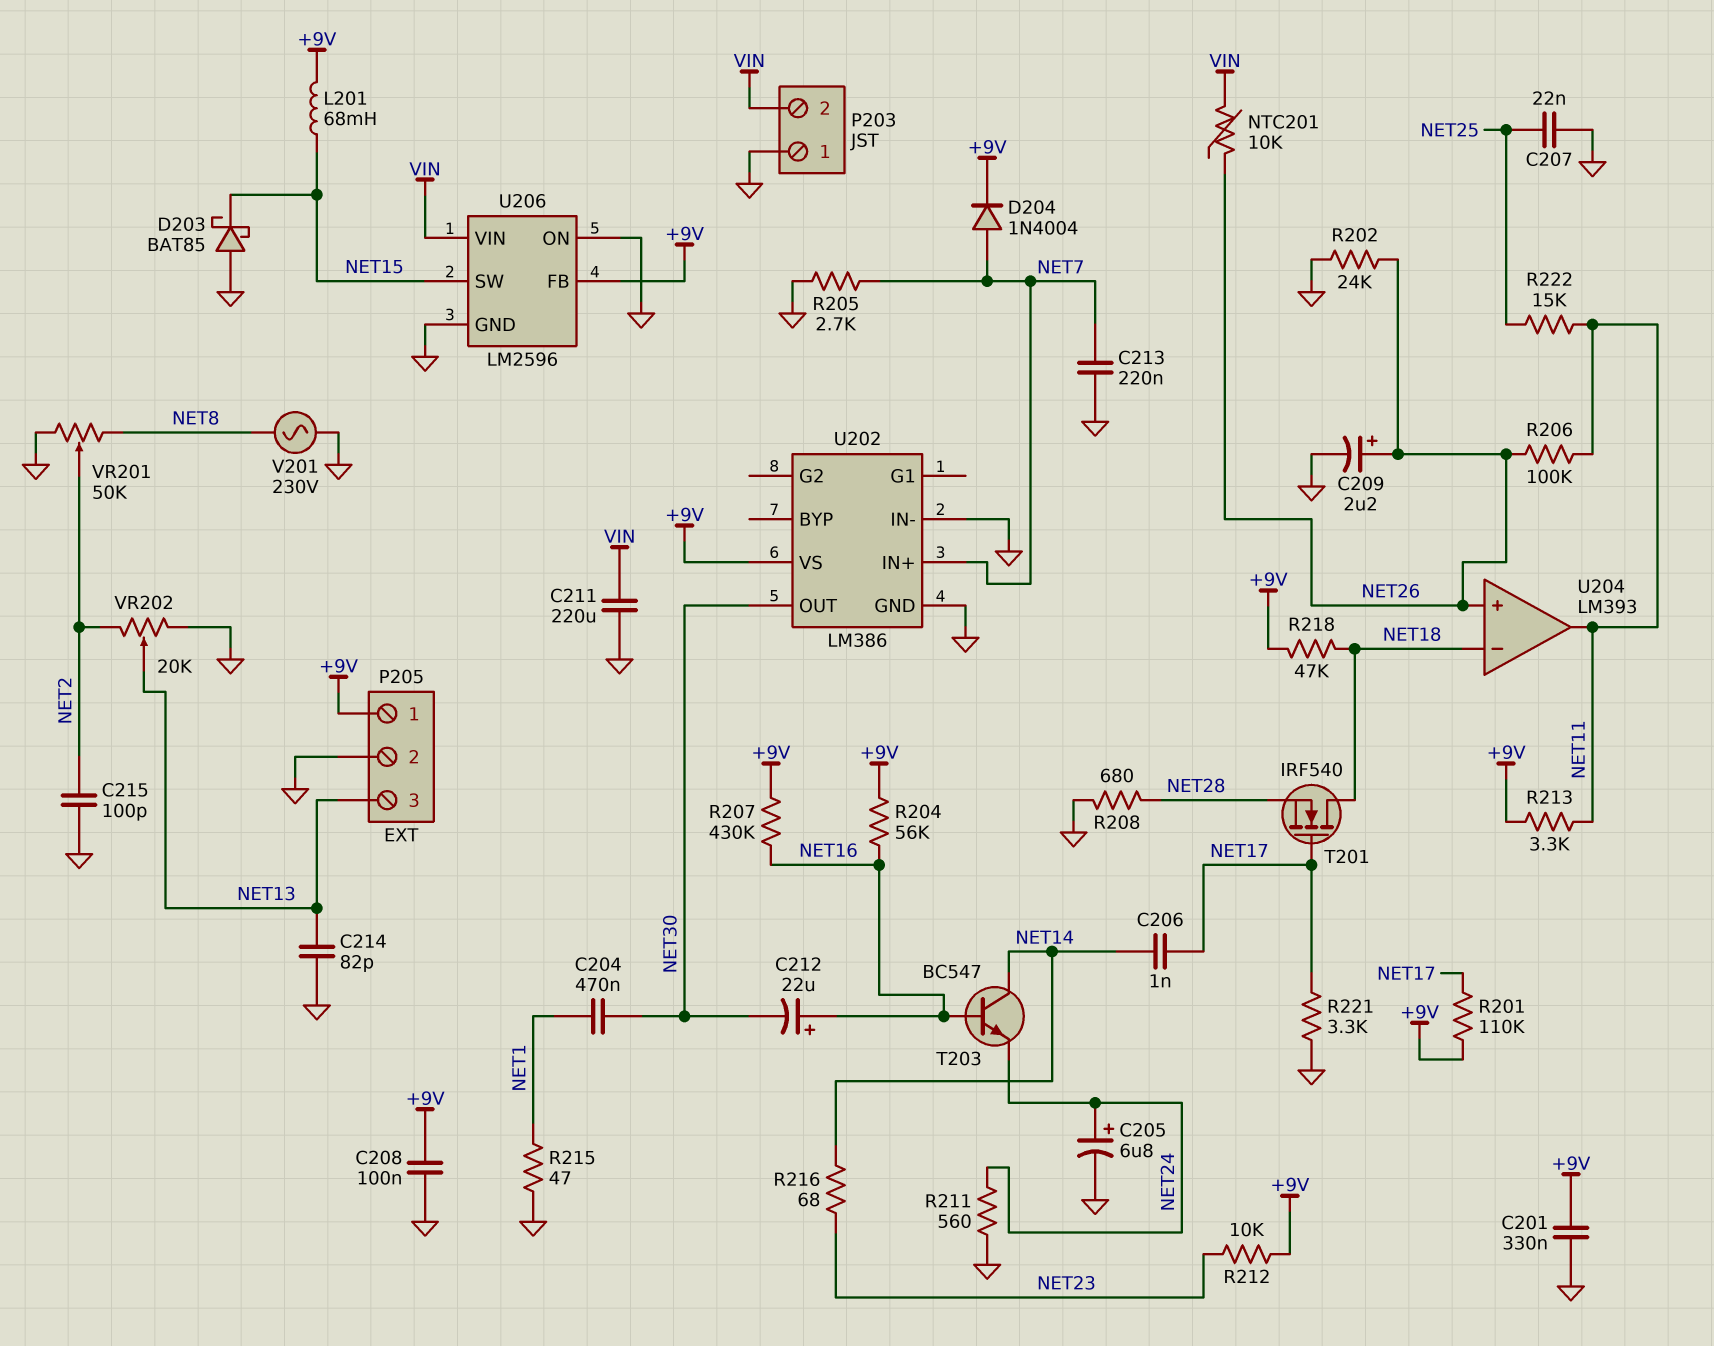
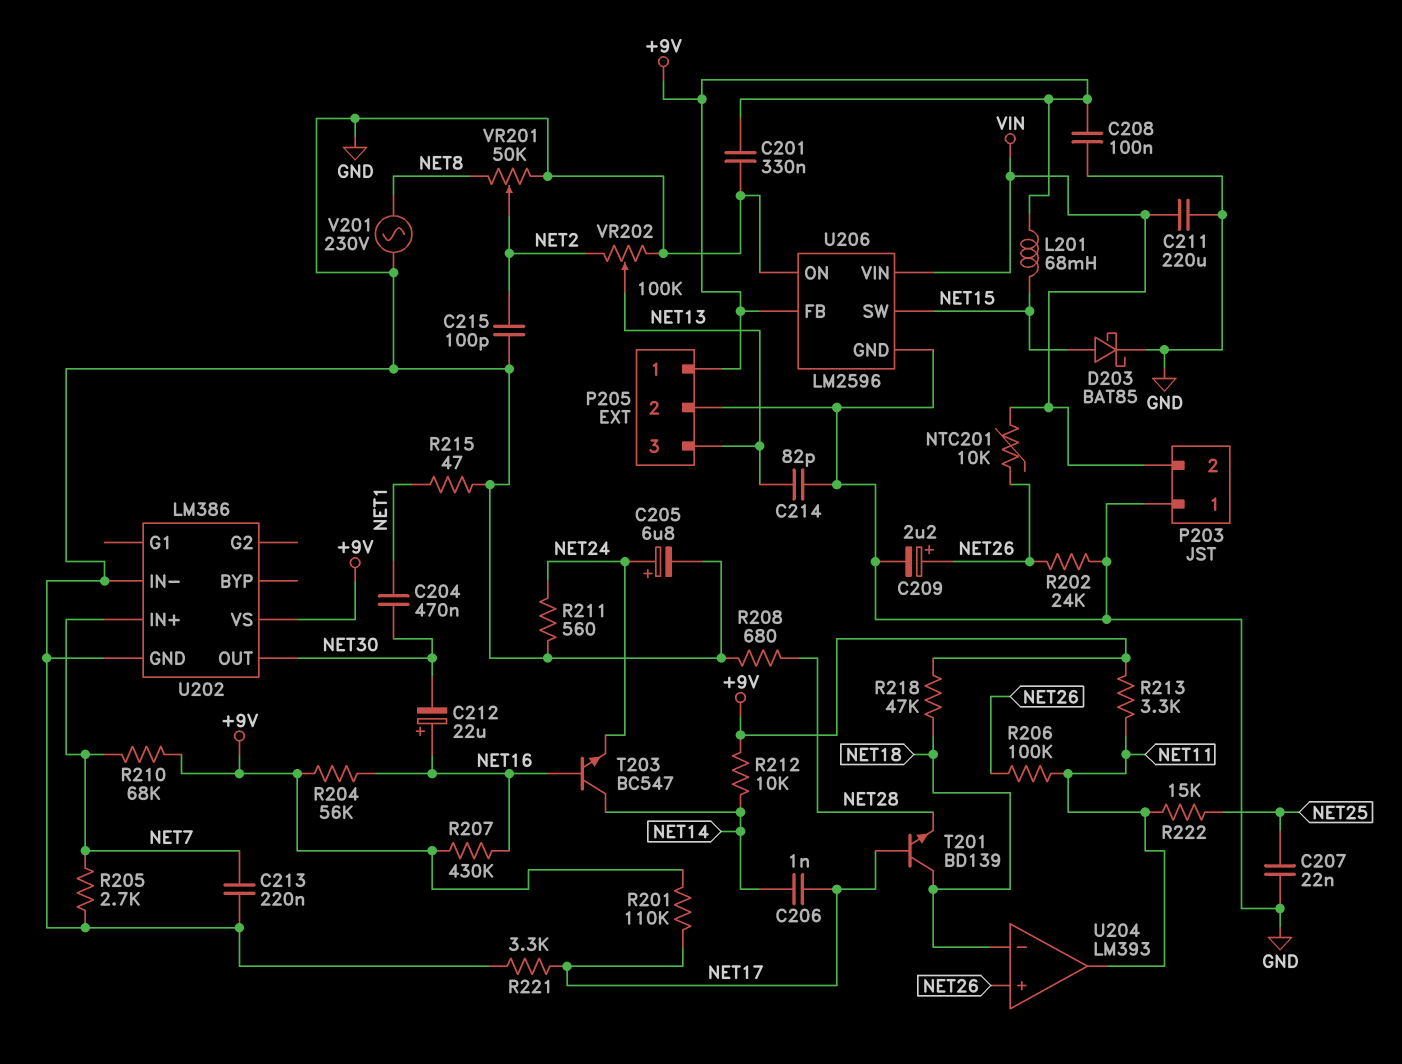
D203: schottky BAT85 (A GND, K NET15) -> schottky BAT85 (A NET15, K GND)
D204: diode 1N4004 (A NET7, K +9V) -> none
R210: none -> 68k (+9V, NET7)
R212: 10k (+9V, NET23) -> 10k (+9V, NET14)
R216: 68 (NET14, NET23) -> none
T201: NMOS IRF540 (G NET17, D NET18, S NET28) -> NPN BD139 (B NET17, C NET18, E NET28)
VR202: 20k (GND, NET2, wiper NET13) -> 100k (GND, NET2, wiper NET13)

